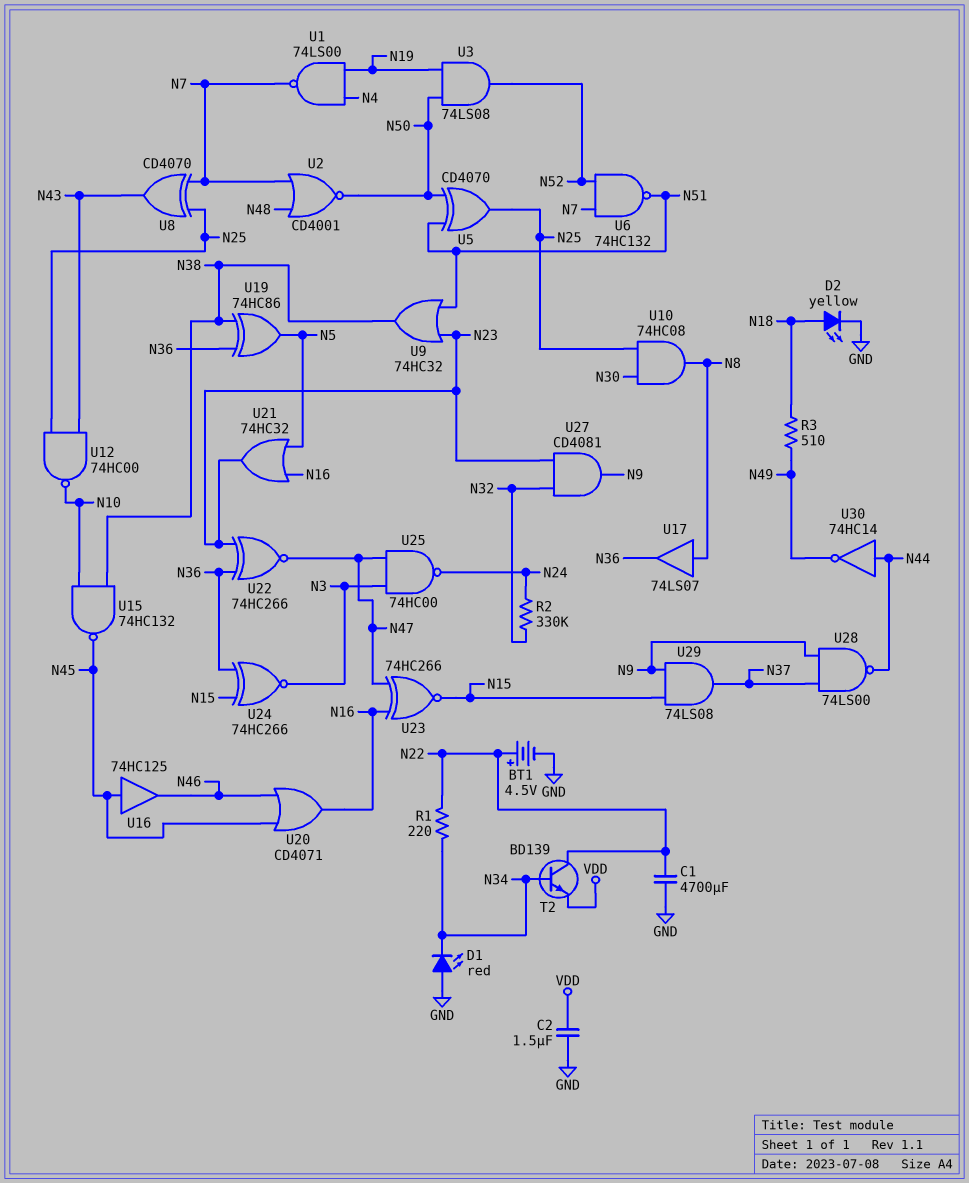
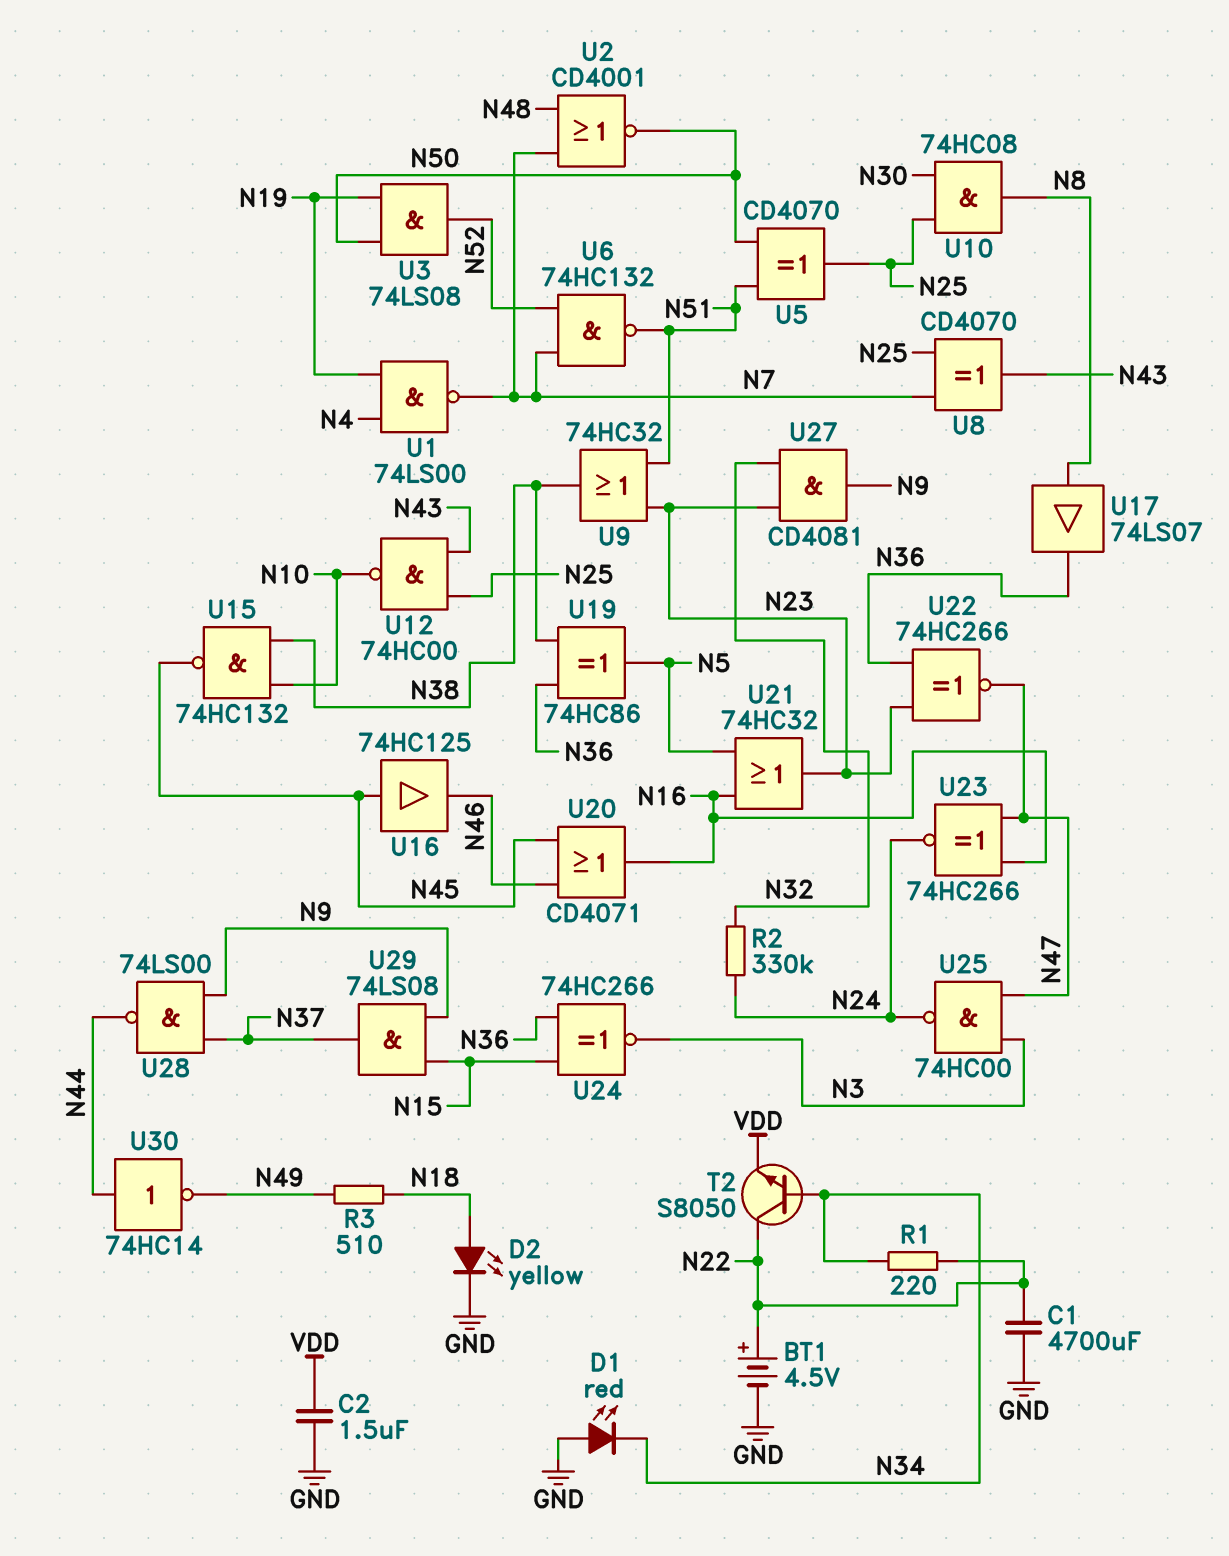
T2: NPN BD139 (B N34, C N22, E VDD) -> NPN S8050 (B N34, C N22, E VDD)
U23: XNOR 74HC266 (in N16, in N47, out N15) -> XNOR 74HC266 (in N16, in N47, out N24)

